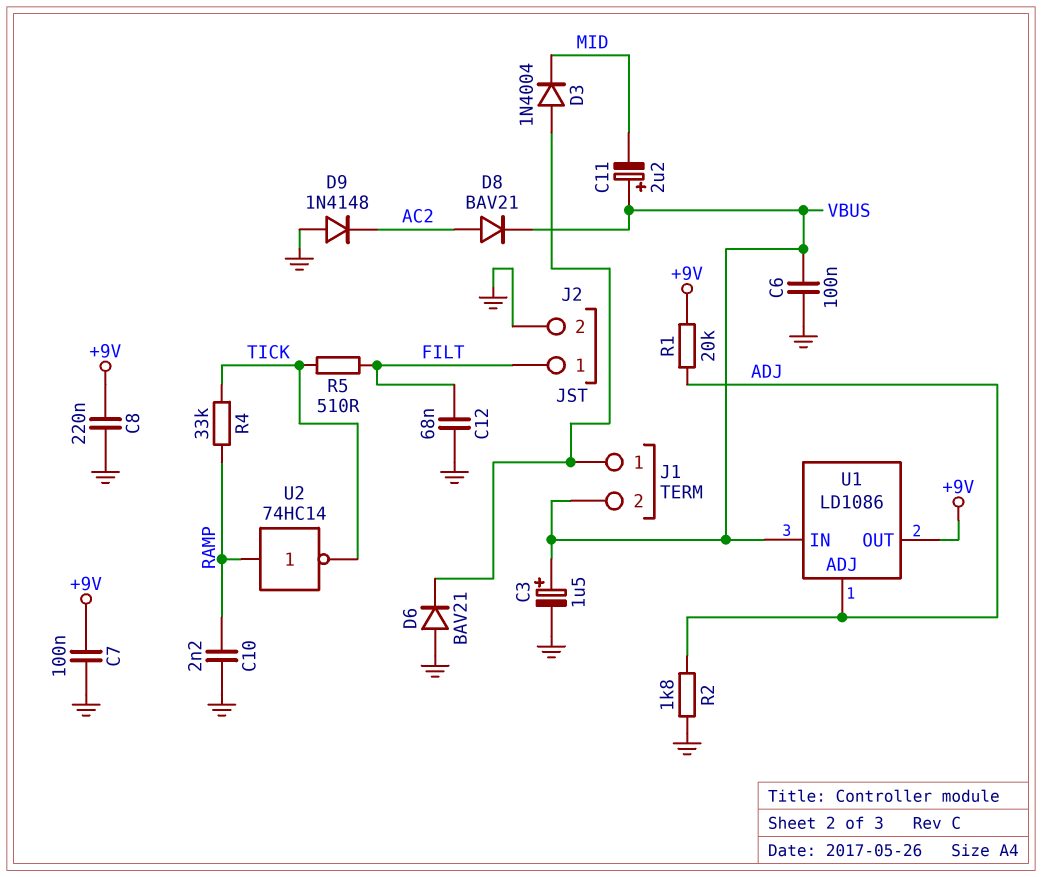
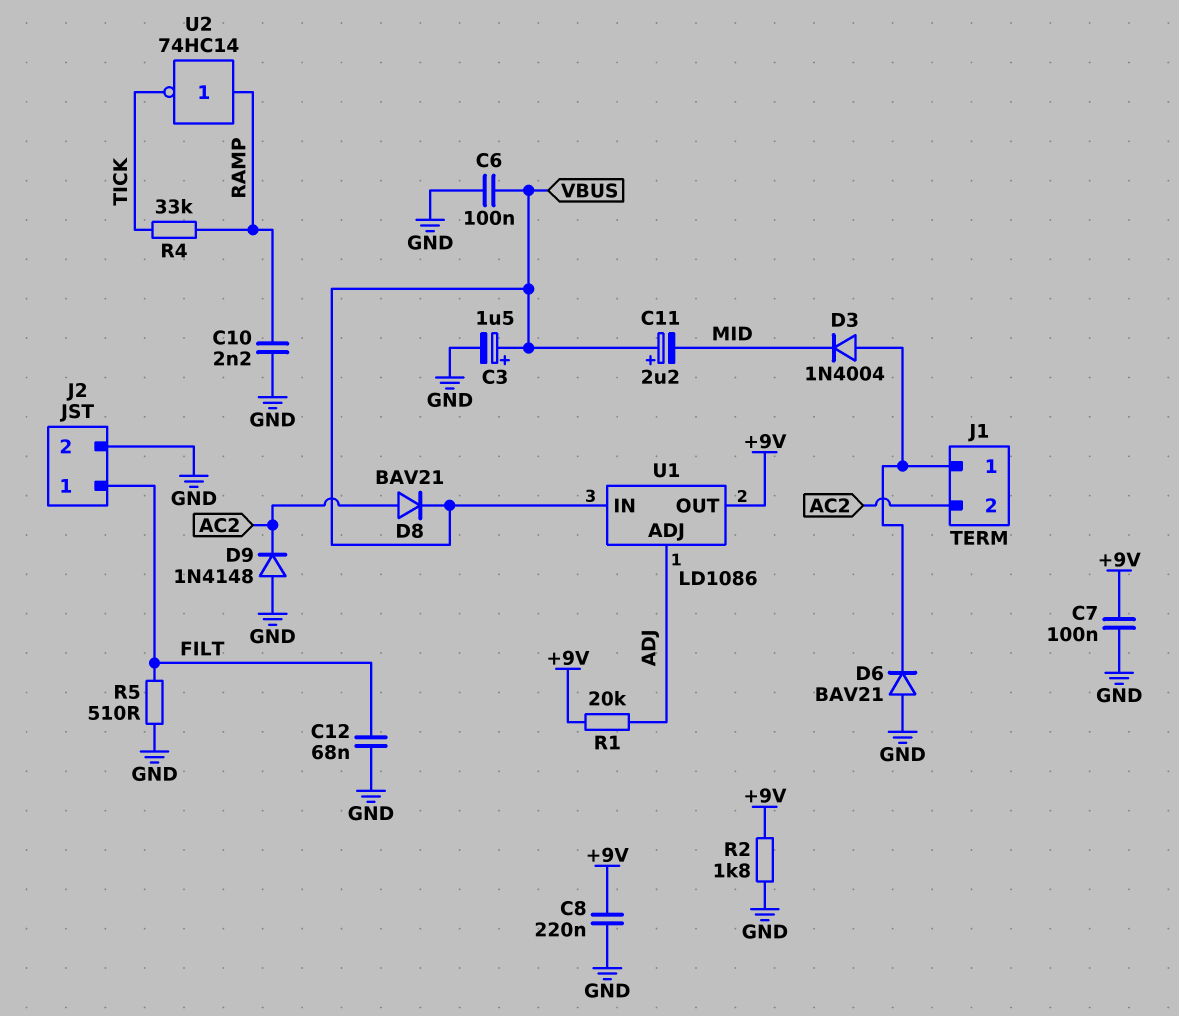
J1 pin 2: VBUS -> AC2
R2: 1.8k (ADJ, GND) -> 1.8k (+9V, GND)
R5: 510 (FILT, TICK) -> 510 (FILT, GND)

